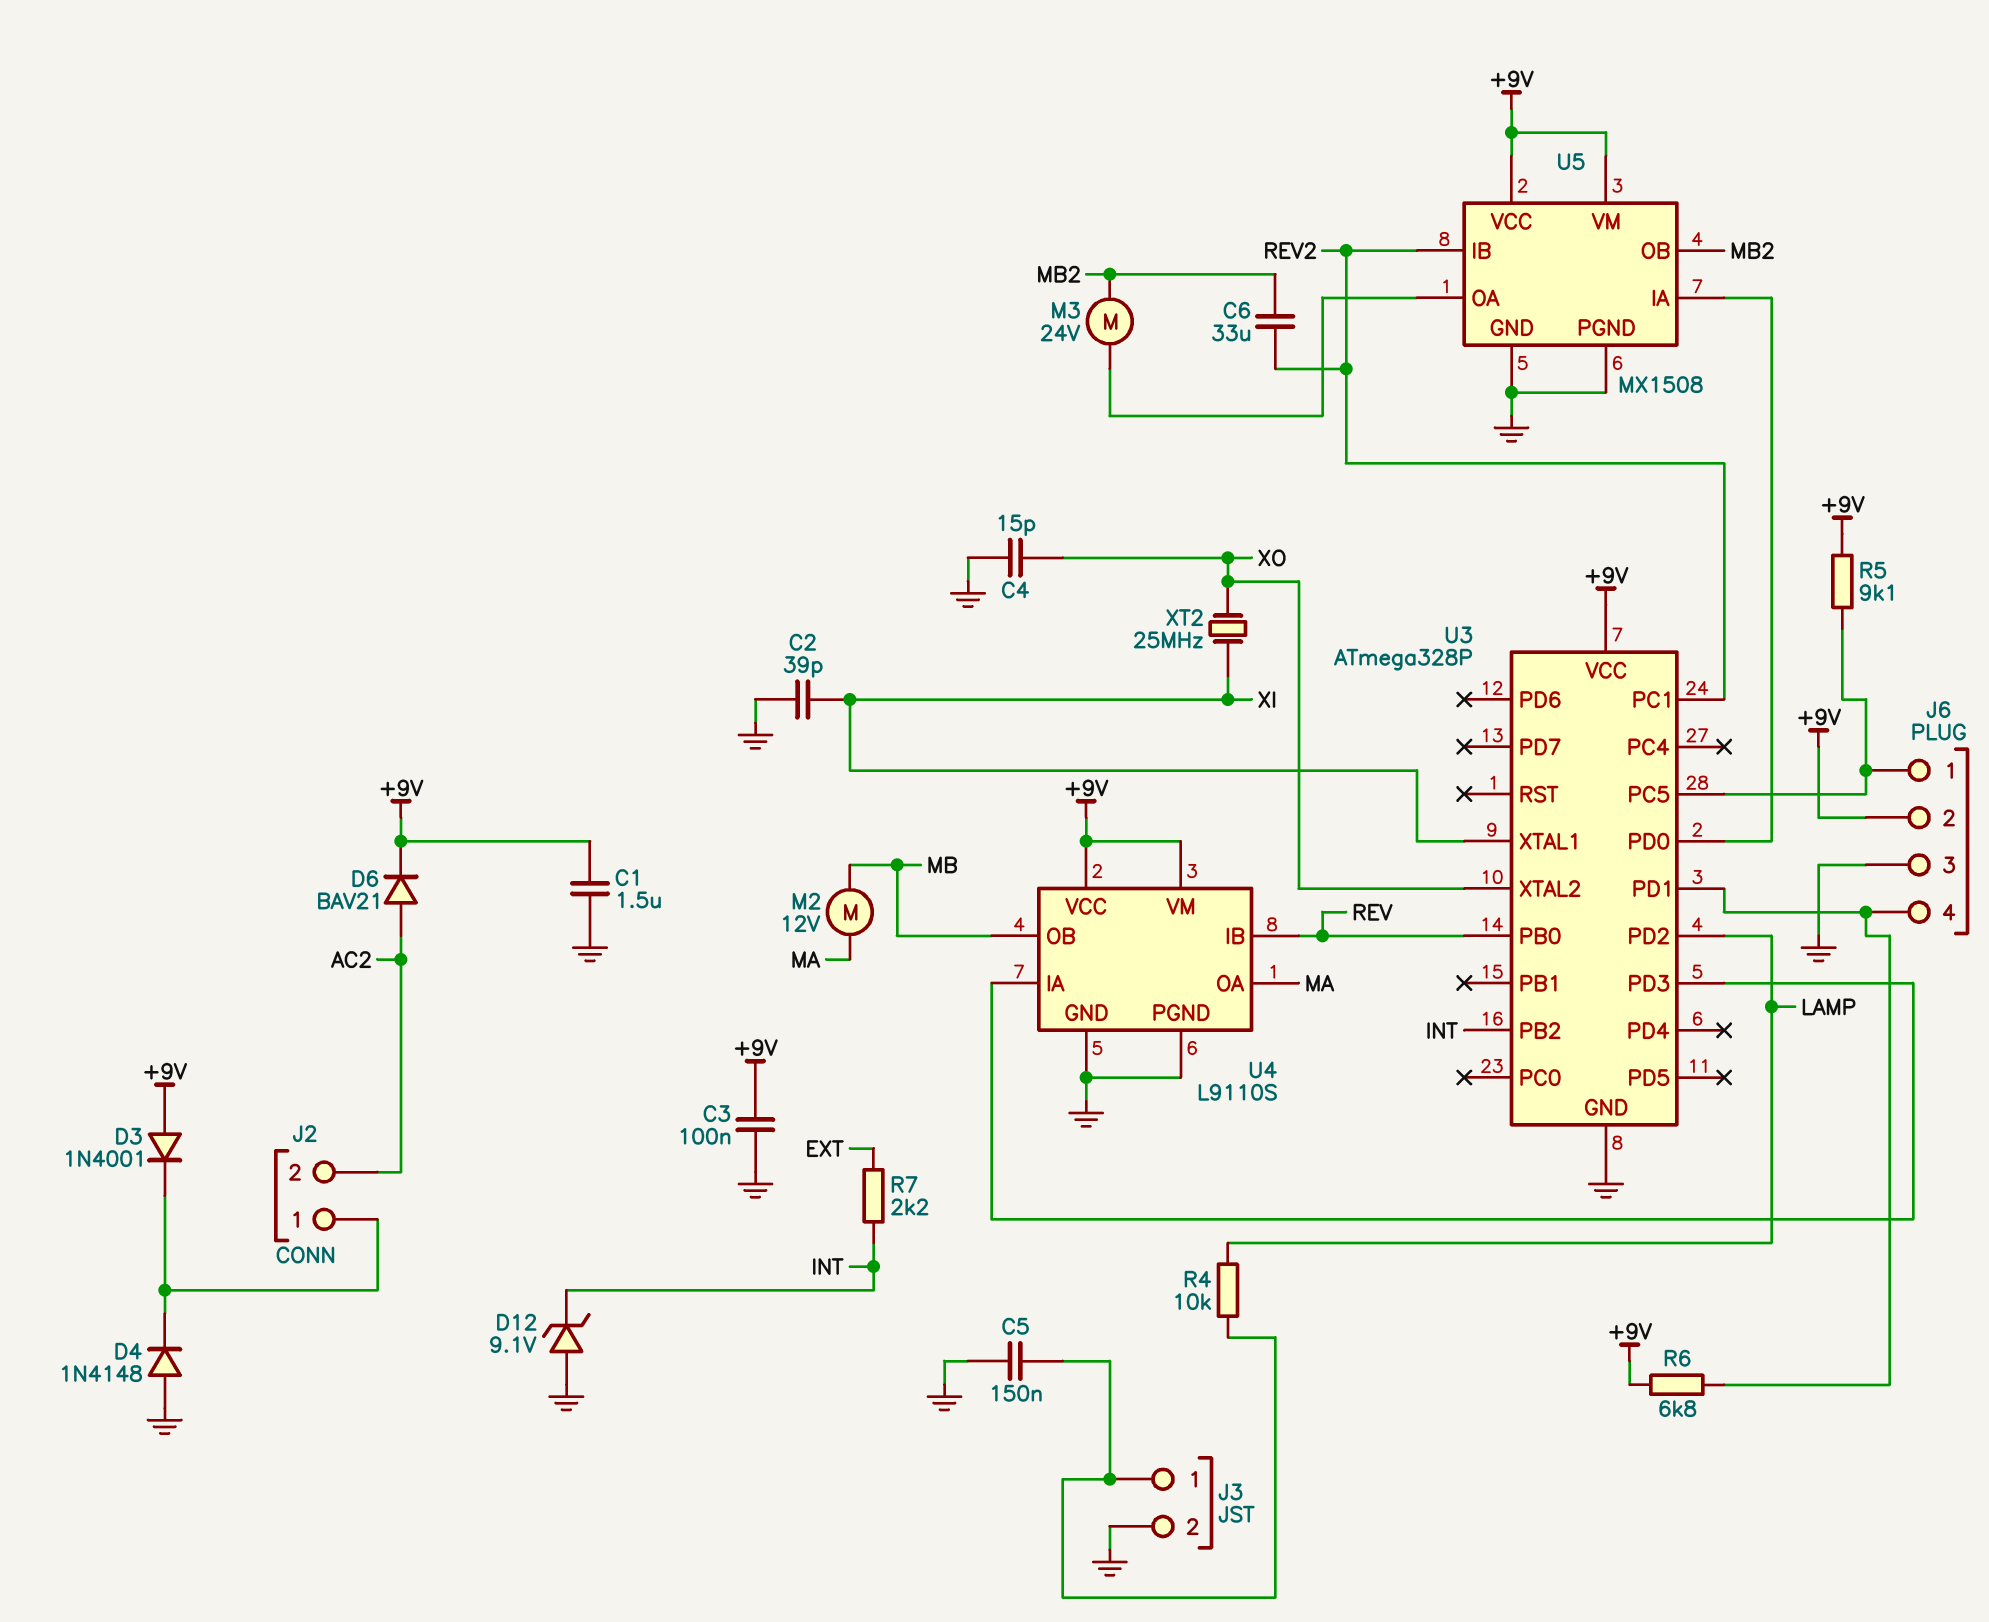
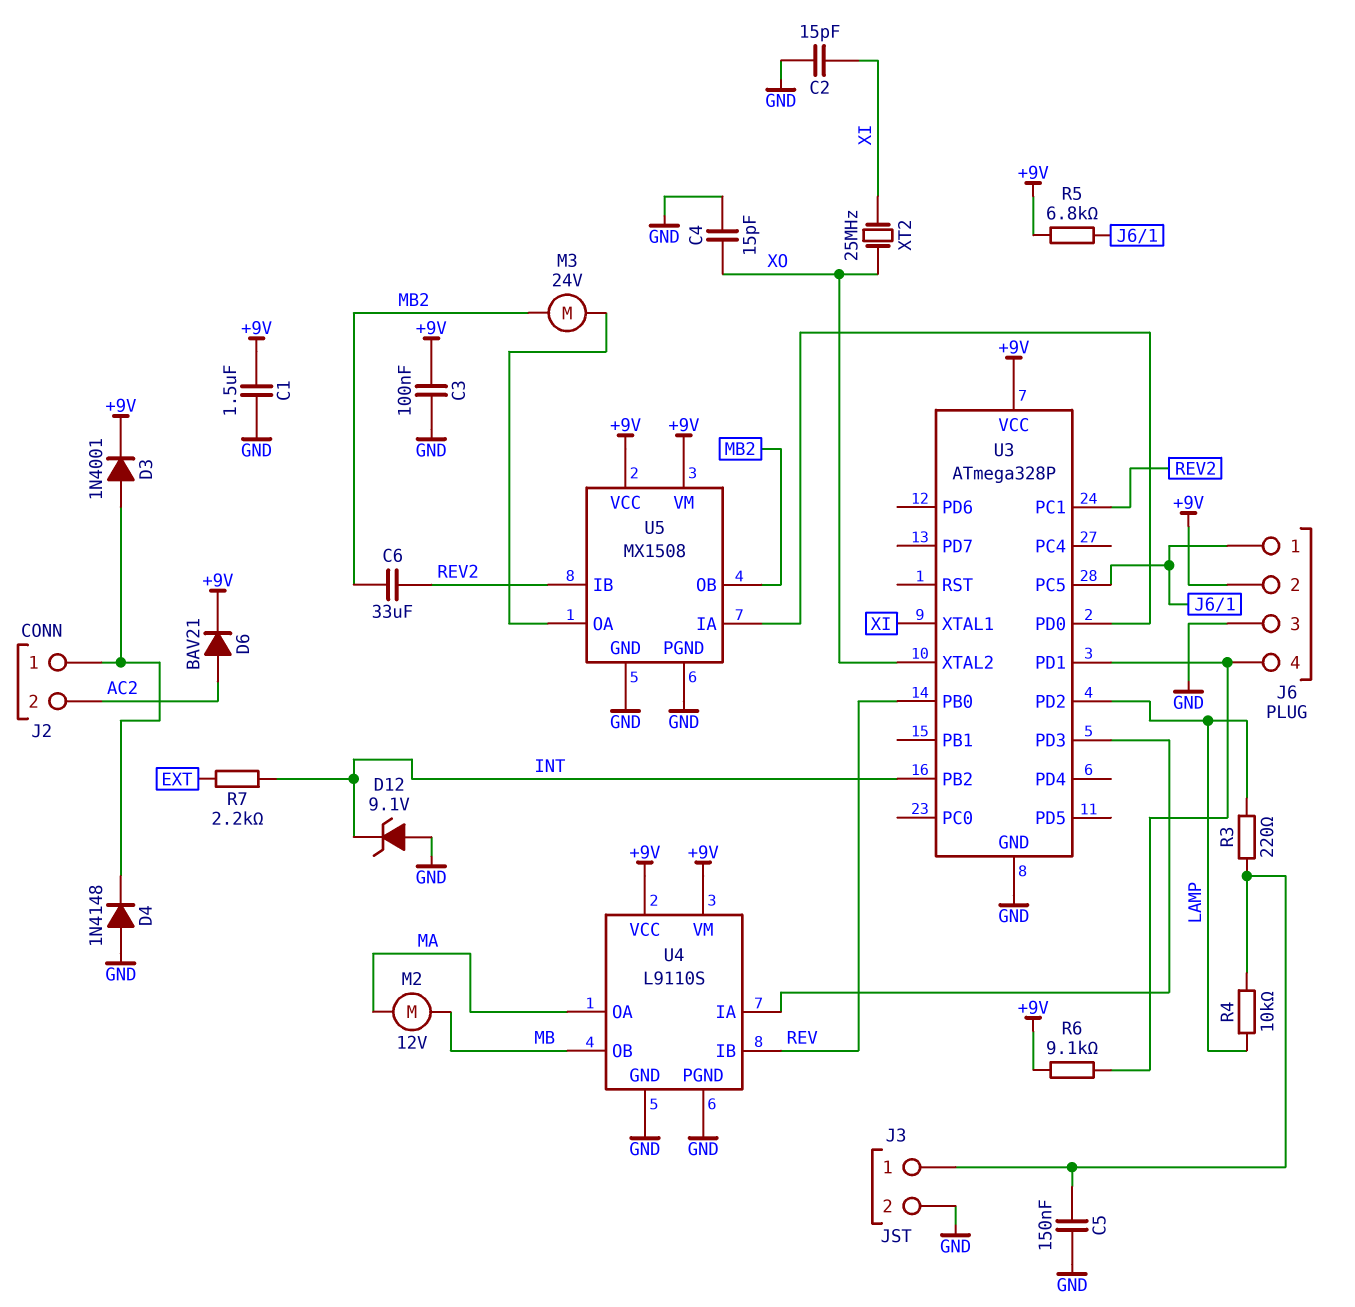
C2: 39pF (GND, XI) -> 15pF (GND, XI)
D3: diode 1N4001 (A +9V, K J2/1) -> diode 1N4001 (A J2/1, K +9V)
R3: none -> 220 (J3/1, LAMP)
R5: 9.1k (+9V, J6/1) -> 6.8k (+9V, J6/1)
R6: 6.8k (+9V, J6/4) -> 9.1k (+9V, J6/4)

